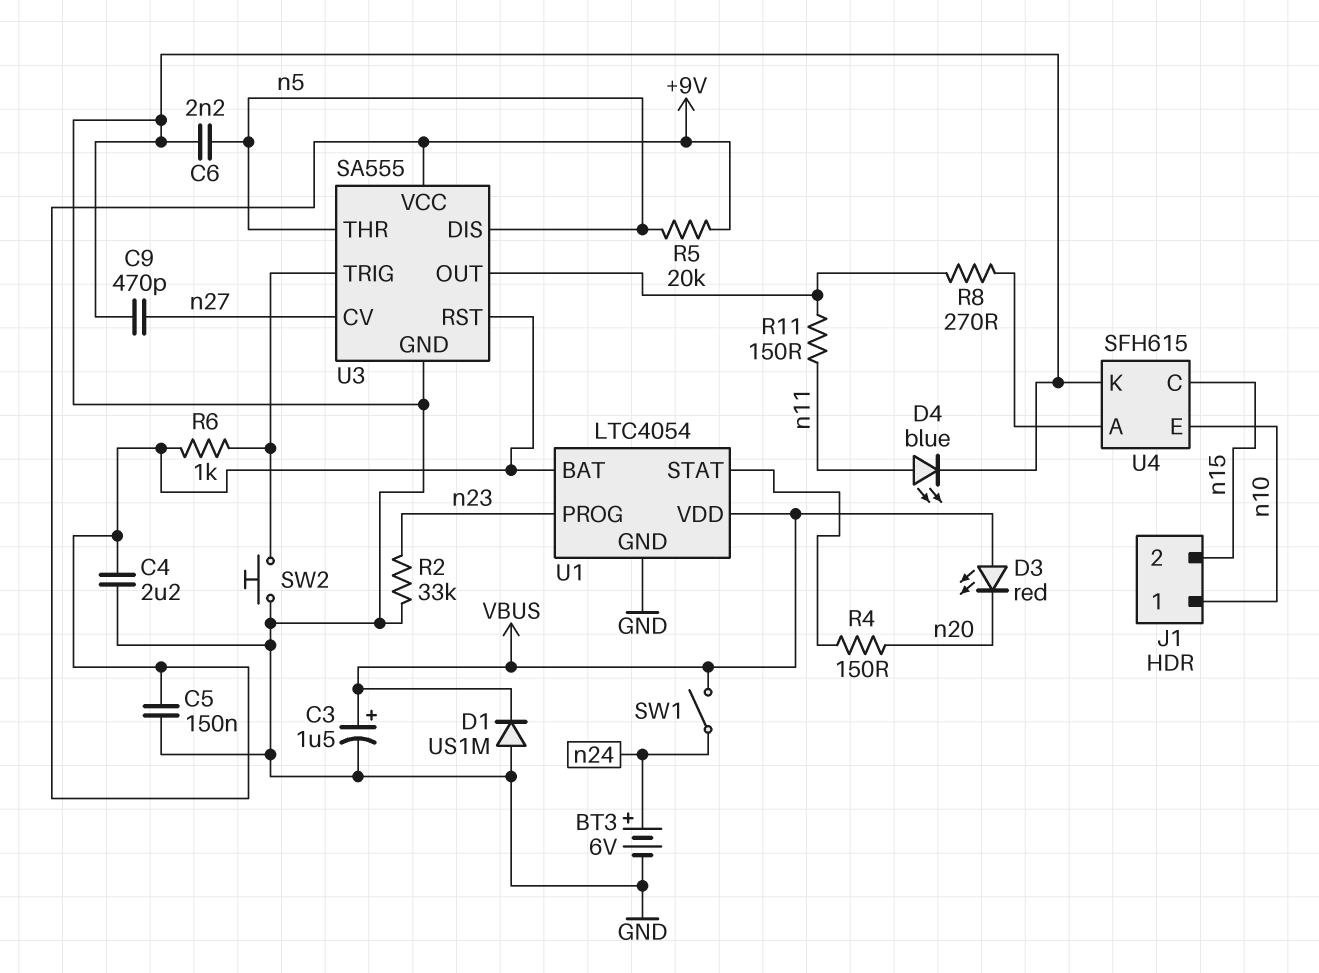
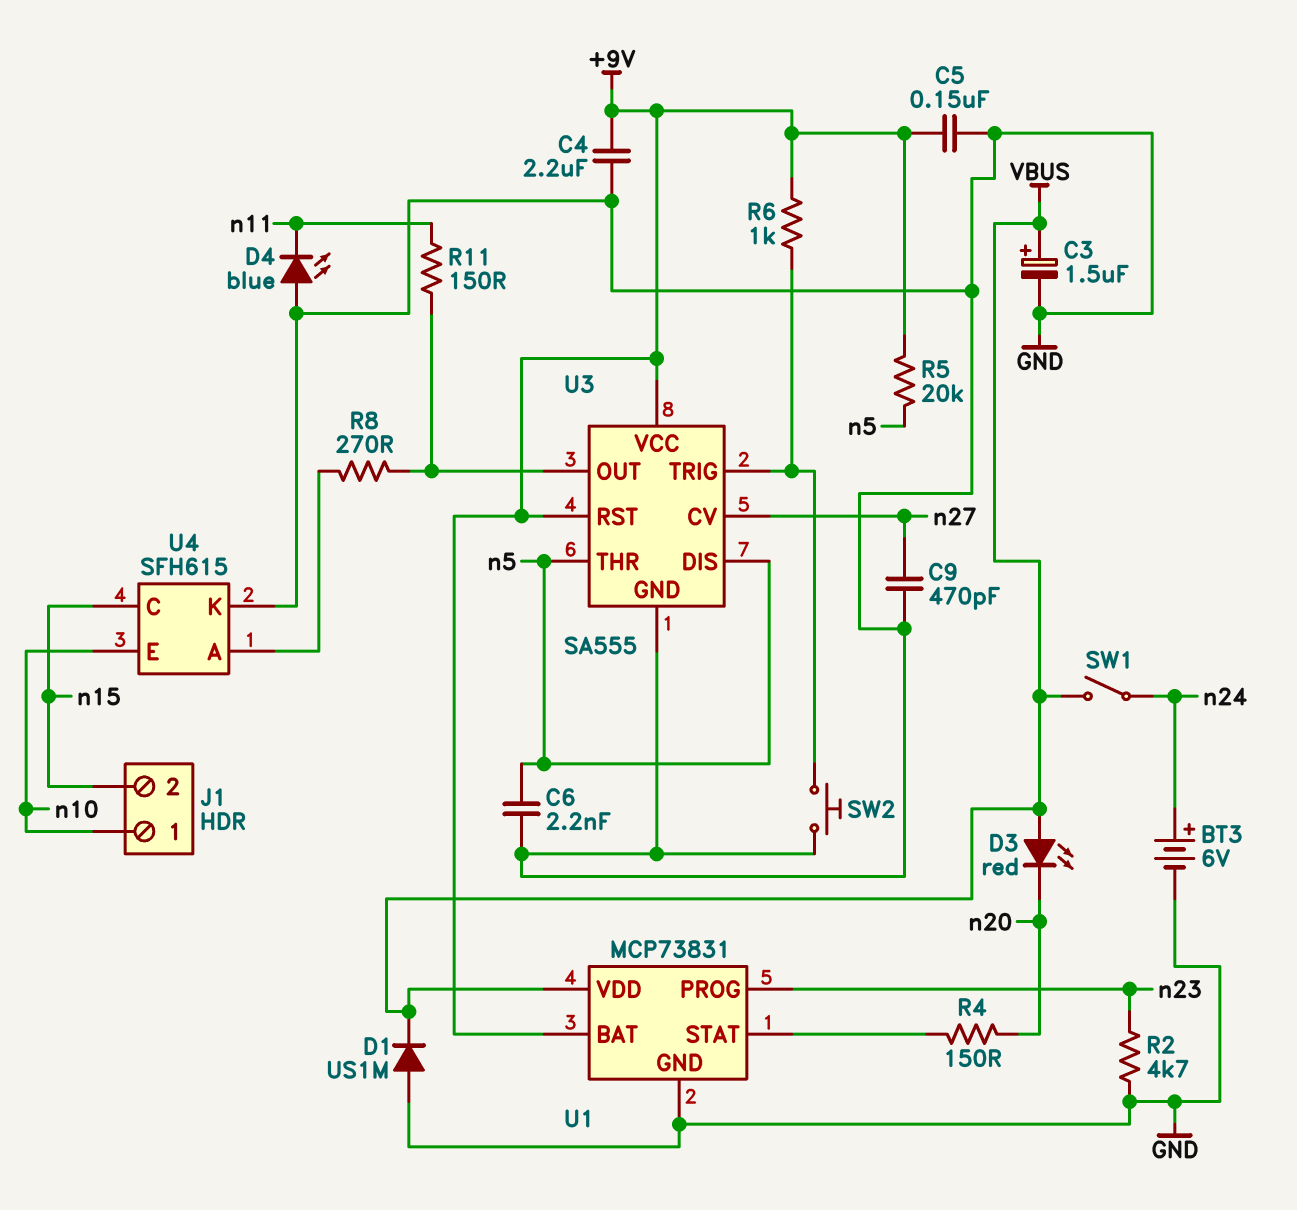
D4: LED blue (A n11, K GND) -> LED blue (A GND, K n11)
R2: 33k (GND, n23) -> 4.7k (GND, n23)
U1: LTC4054 -> MCP73831

